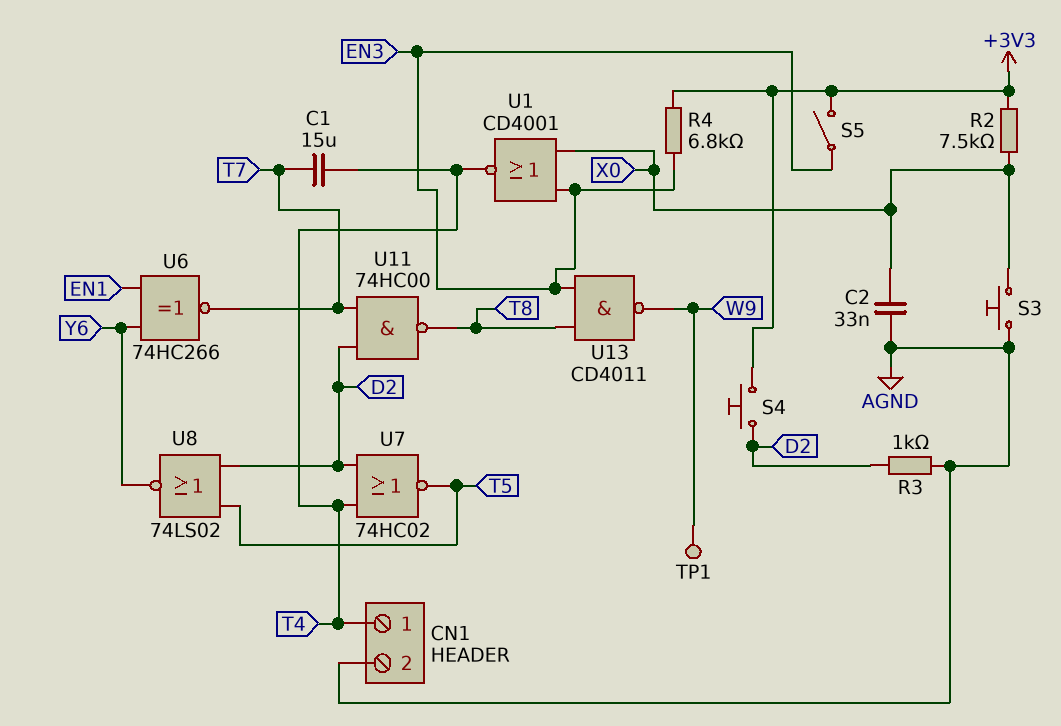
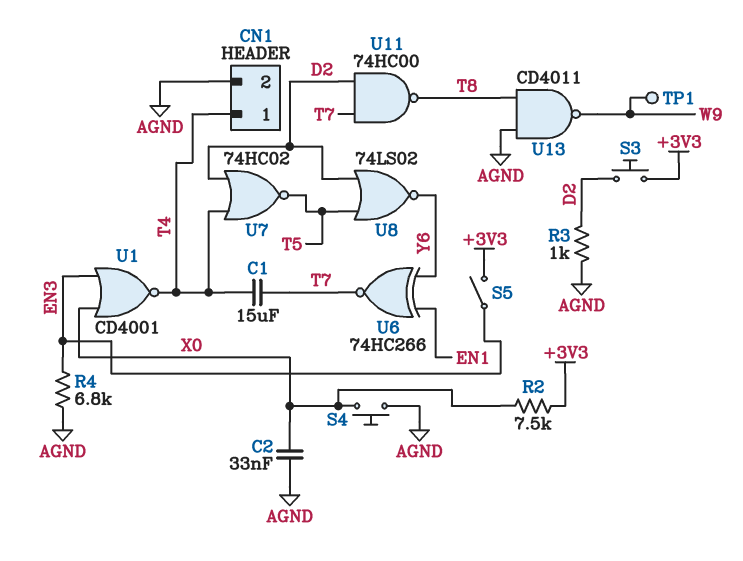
R4: 6.8k (+3V3, EN3) -> 6.8k (AGND, EN3)
S3: button (AGND, X0) -> button (+3V3, D2)
S4: button (+3V3, D2) -> button (AGND, X0)
U13: NAND CD4011 (in EN3, in T8, out W9) -> NAND CD4011 (in AGND, in T8, out W9)

